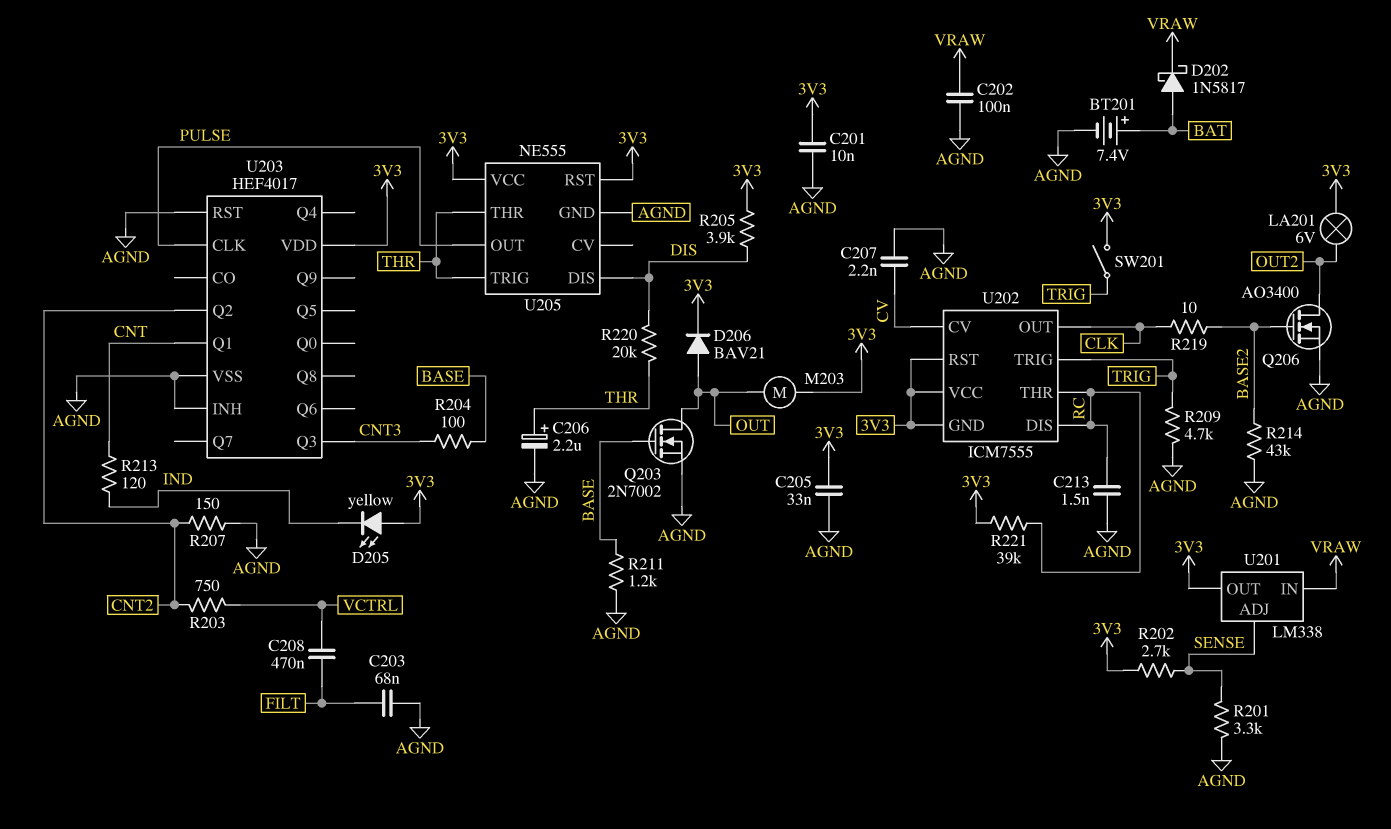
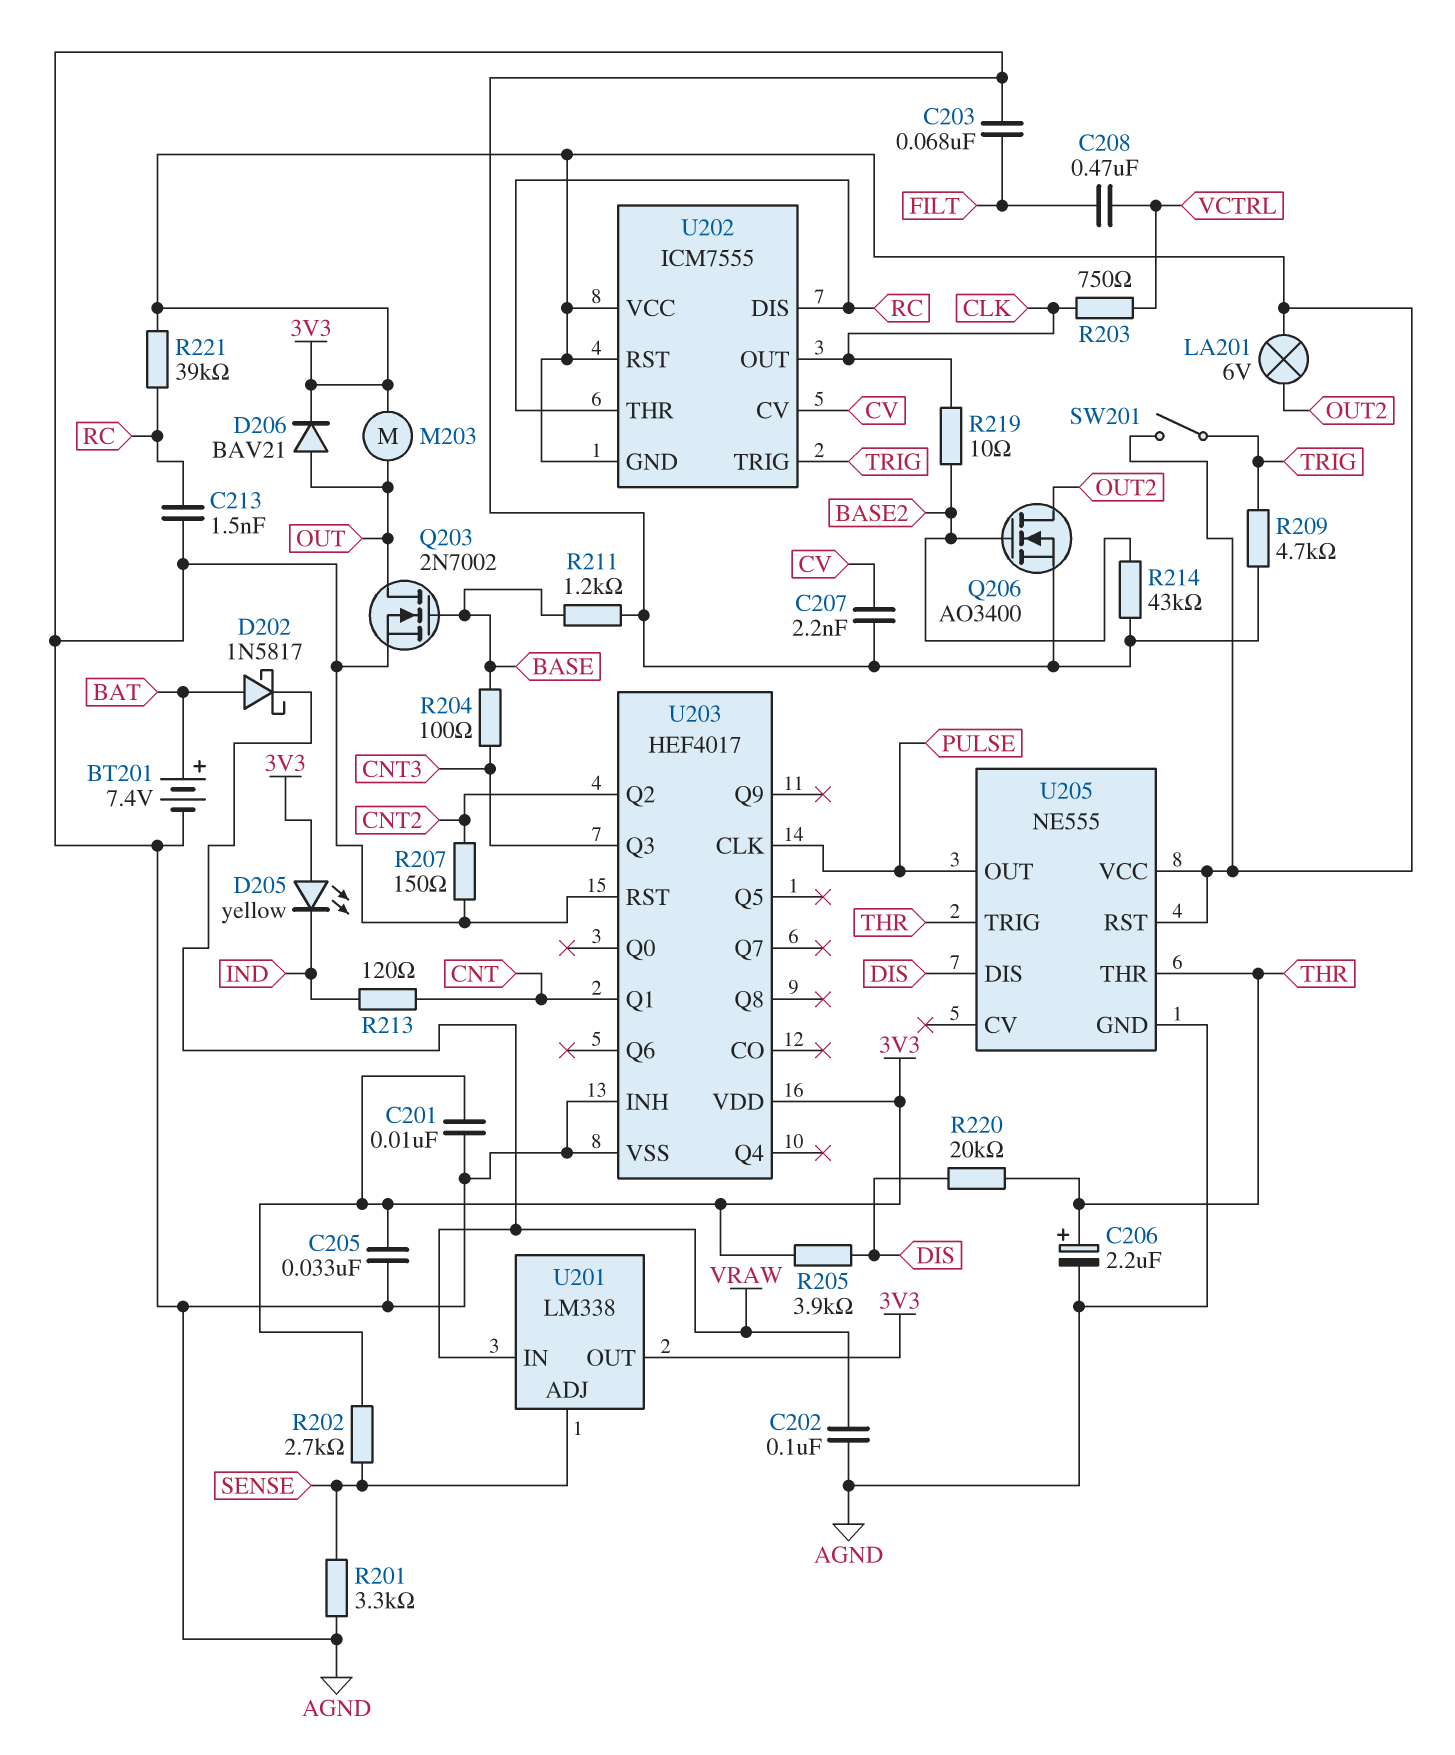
R203: 750 (CNT2, VCTRL) -> 750 (CLK, VCTRL)

